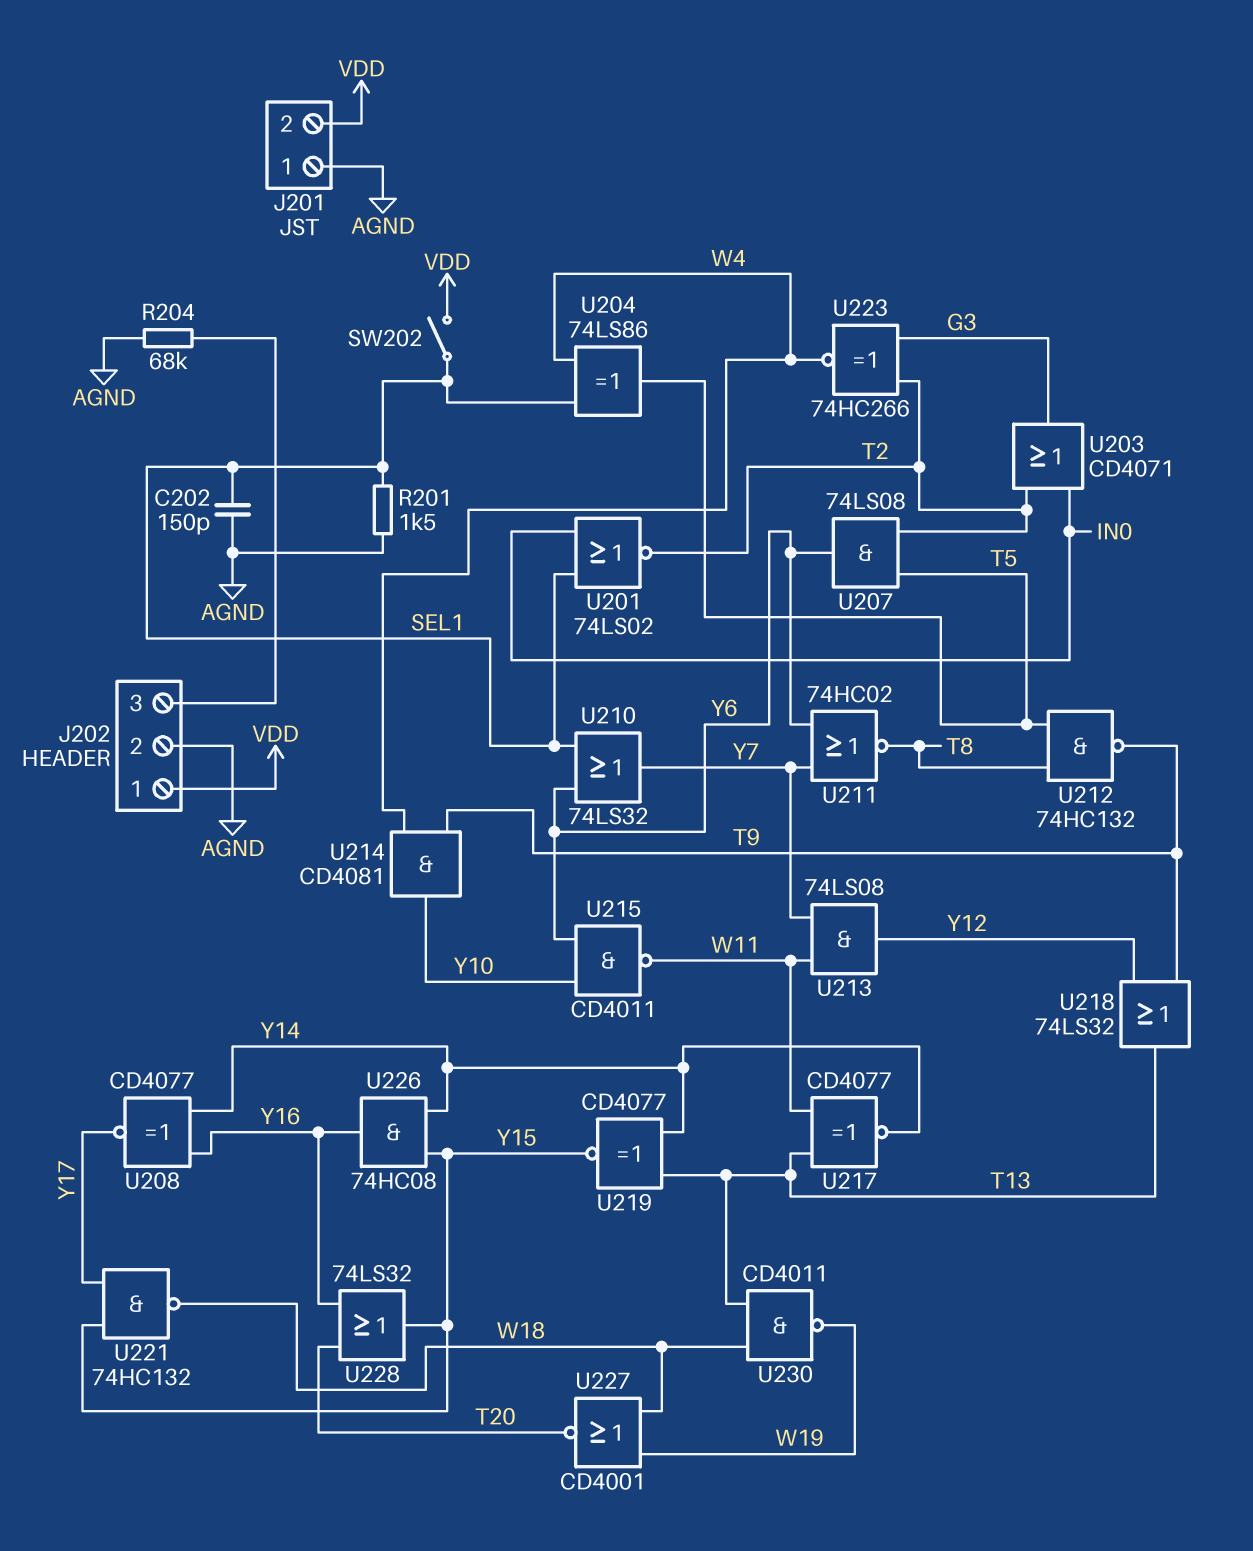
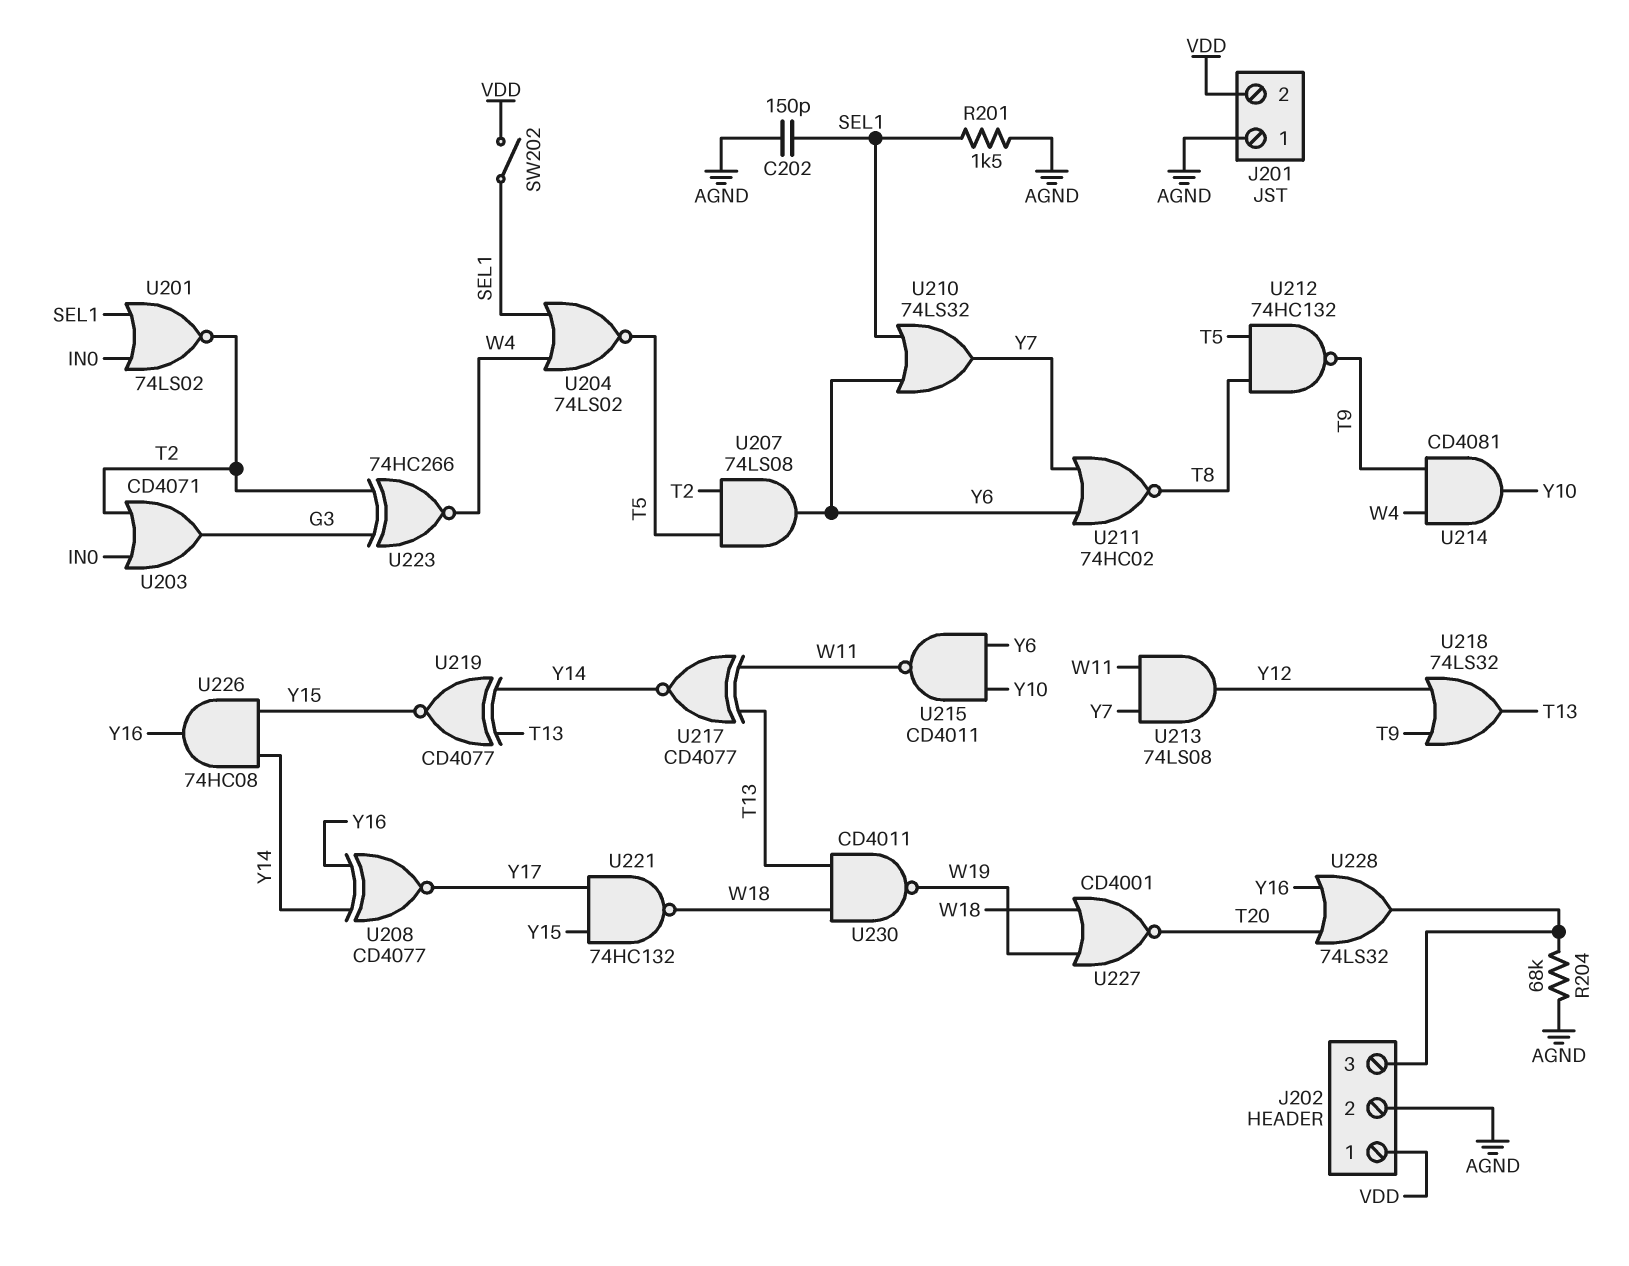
U204: XOR 74LS86 (in SEL1, in W4, out T5) -> NOR 74LS02 (in SEL1, in W4, out T5)
U228: OR 74LS32 (in T20, in Y16, out Y15) -> OR 74LS32 (in T20, in Y16, out J202/3)

